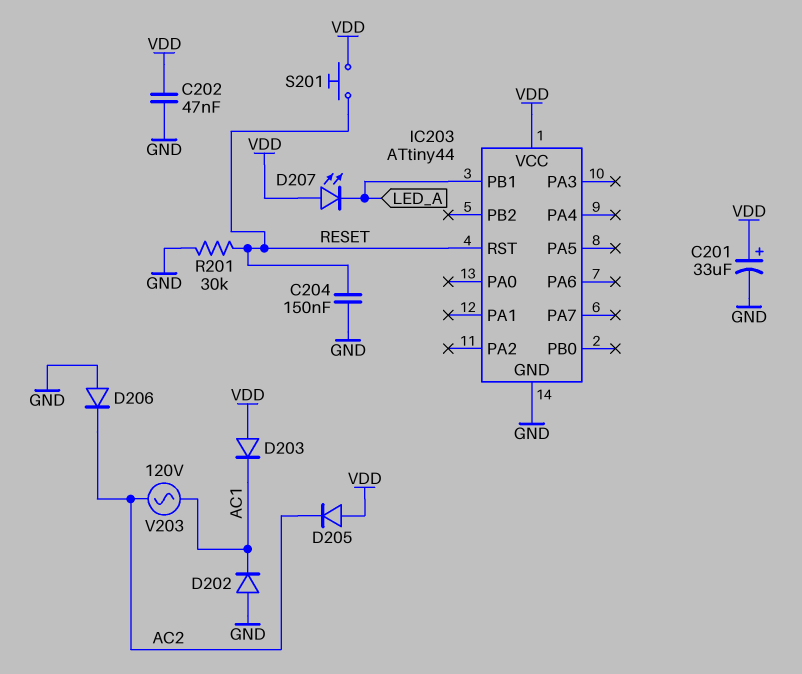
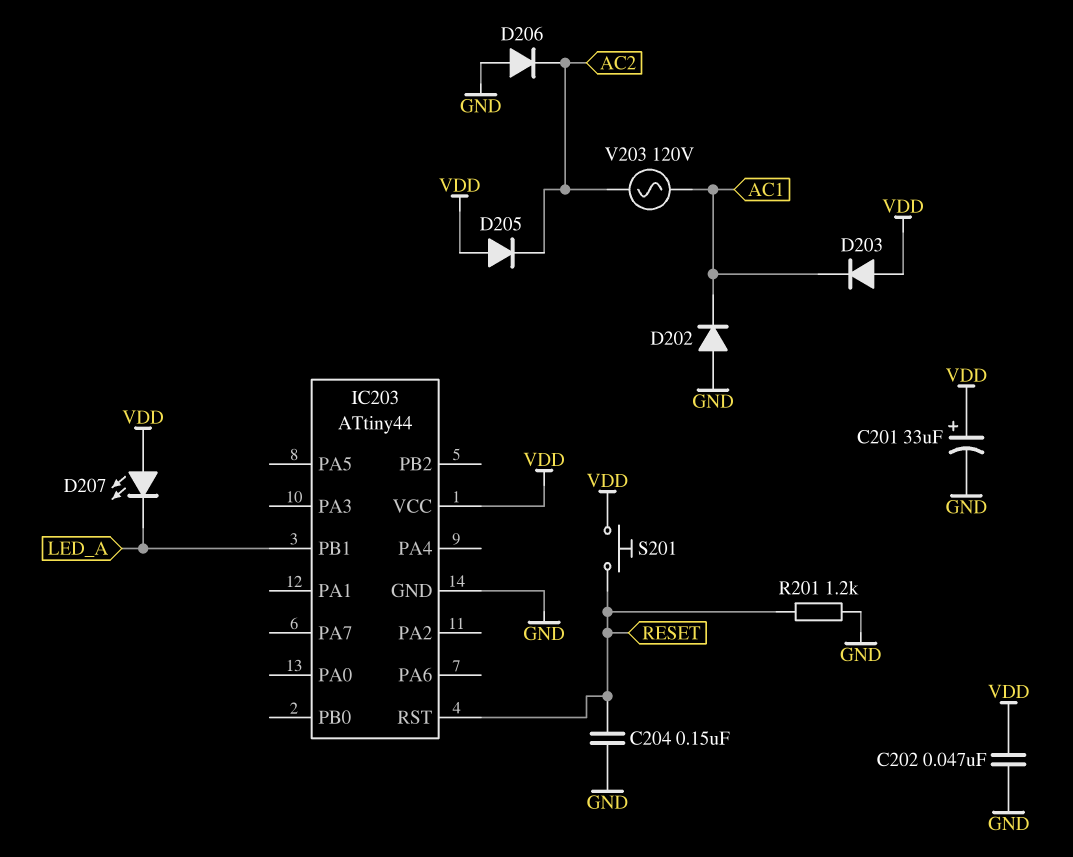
R201: 30k (GND, RESET) -> 1.2k (GND, RESET)

